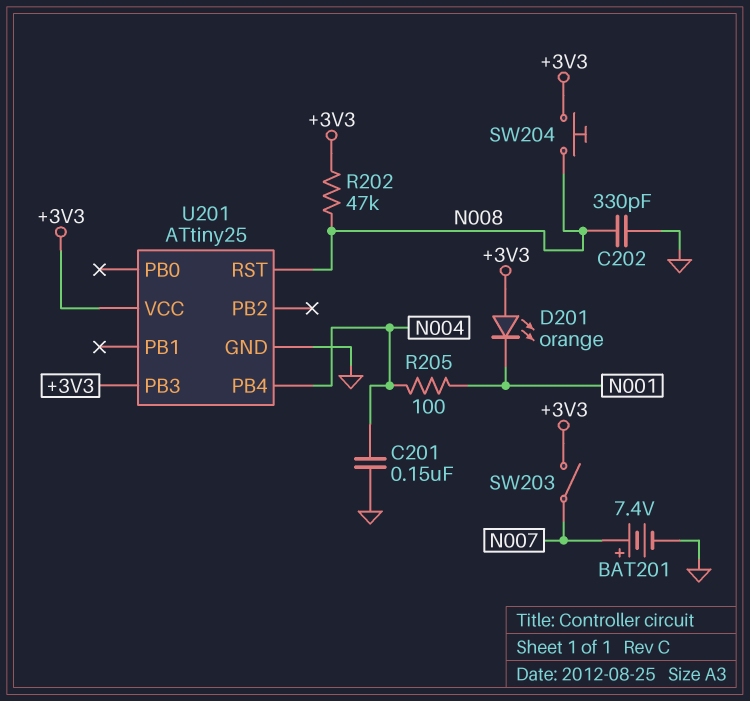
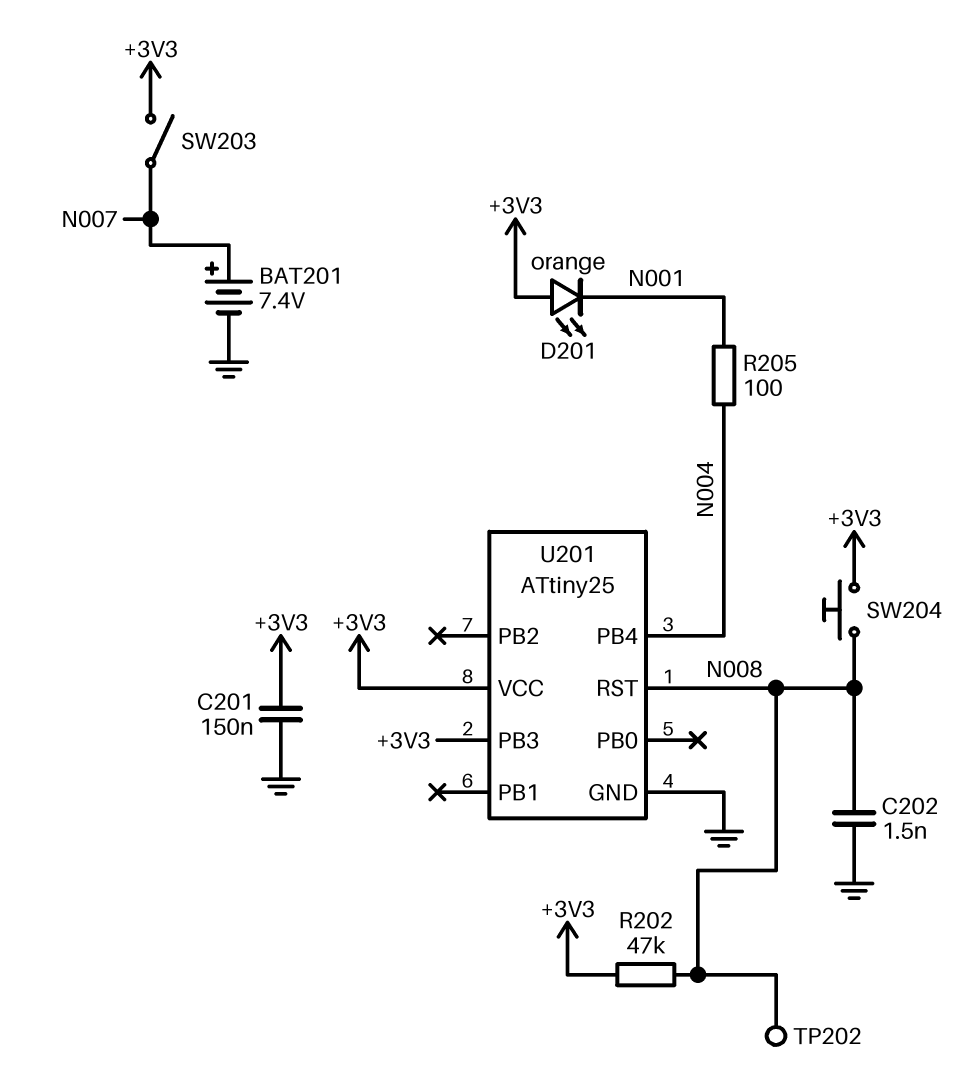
C201: 150nF (GND, N004) -> 150nF (+3V3, GND)
C202: 330pF (GND, N008) -> 1.5nF (GND, N008)
TP202: none -> test point (N008)

